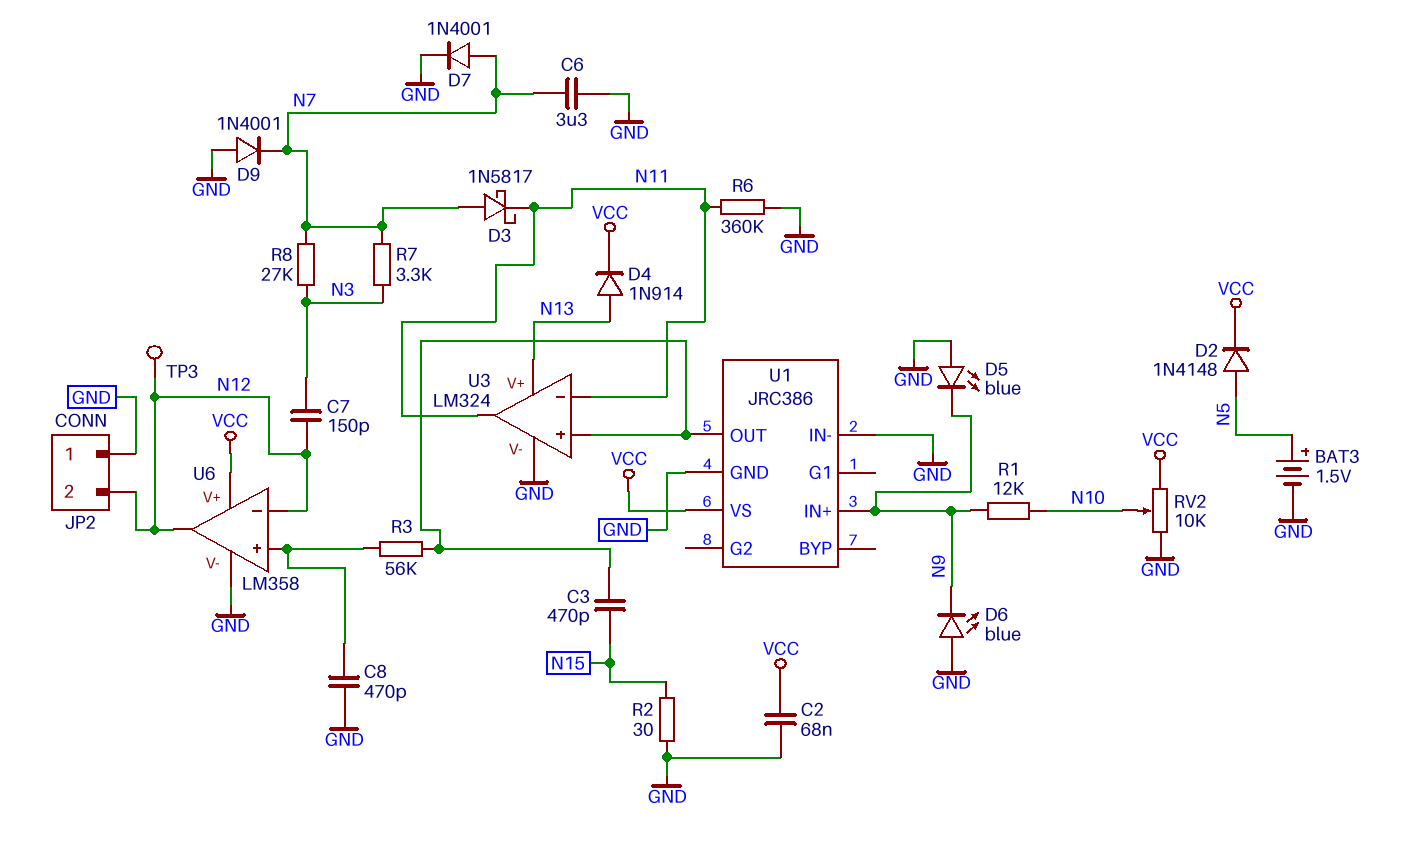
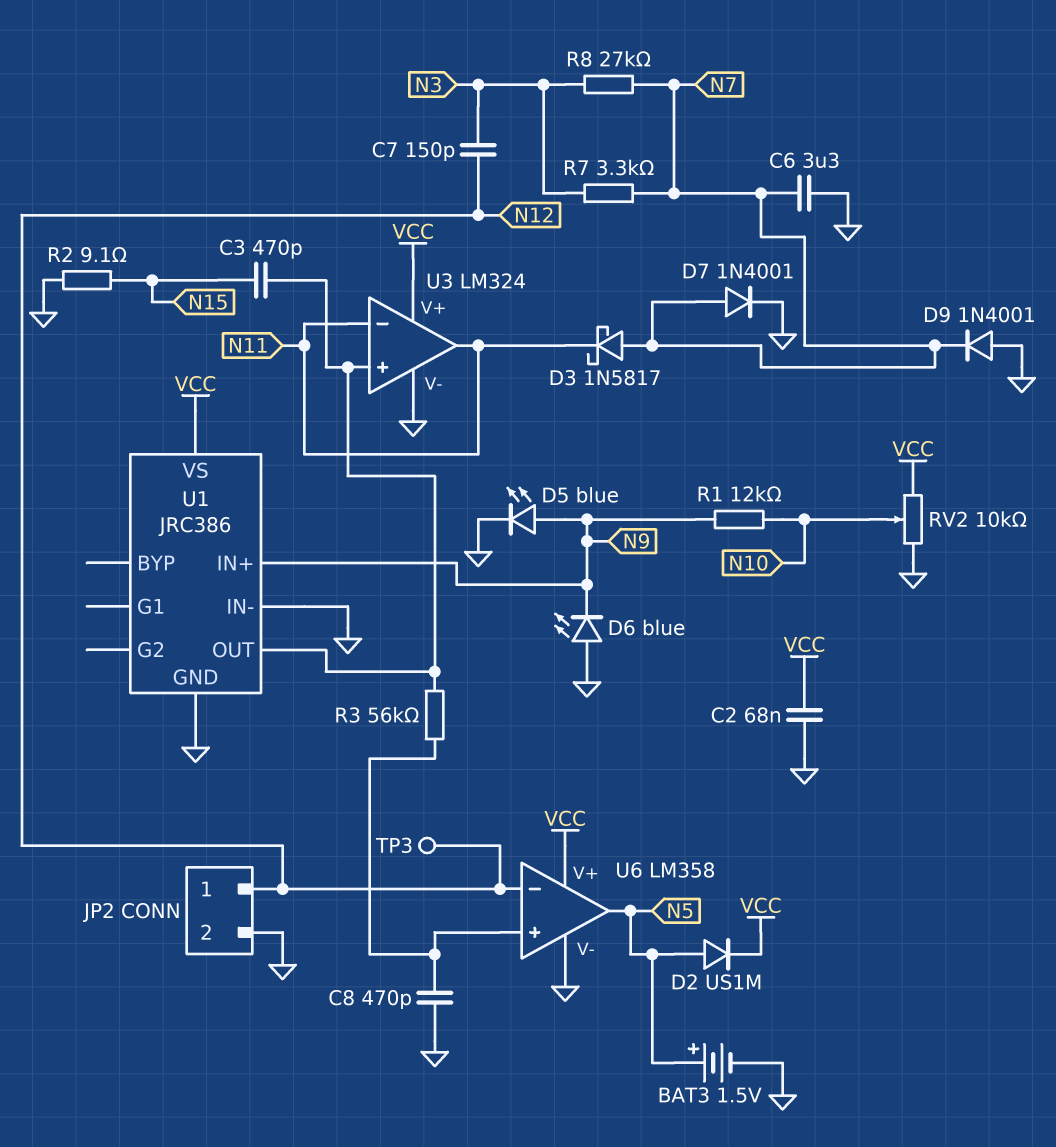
D2: diode 1N4148 (A N5, K VCC) -> diode US1M (A N5, K VCC)
D4: diode 1N914 (A N13, K VCC) -> none
D5: LED blue (A GND, K N9) -> LED blue (A N9, K GND)
JP2 pin 1: GND -> N12
JP2 pin 2: N12 -> GND
R2: 30 (GND, N15) -> 9.1 (GND, N15)
R6: 360k (GND, N11) -> none
U3 pin V+: N13 -> VCC
U6 pin out: N12 -> N5

